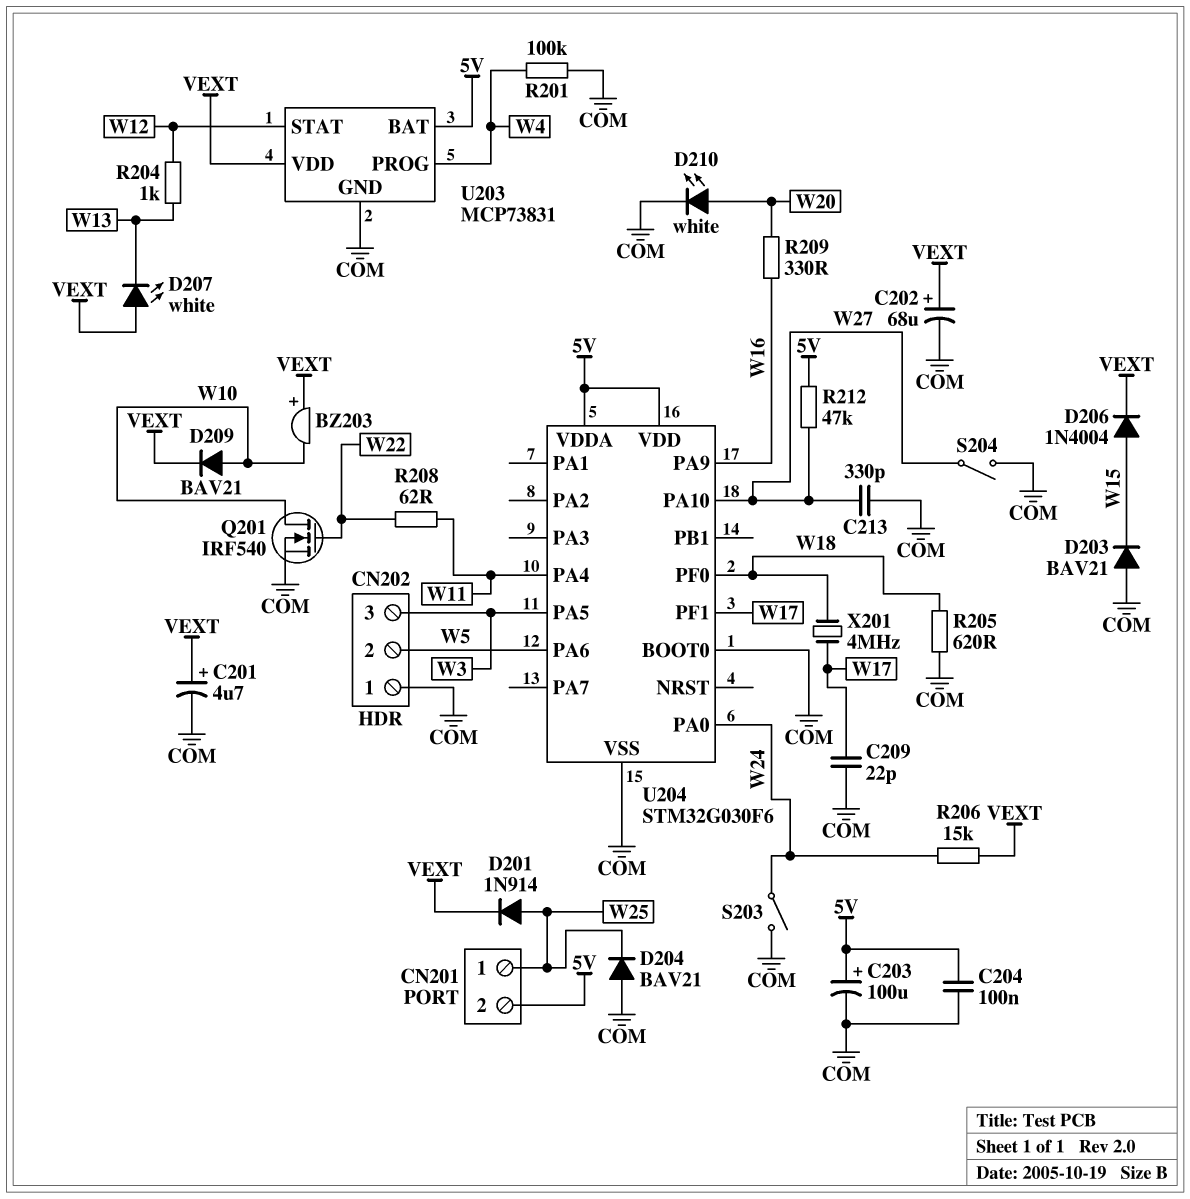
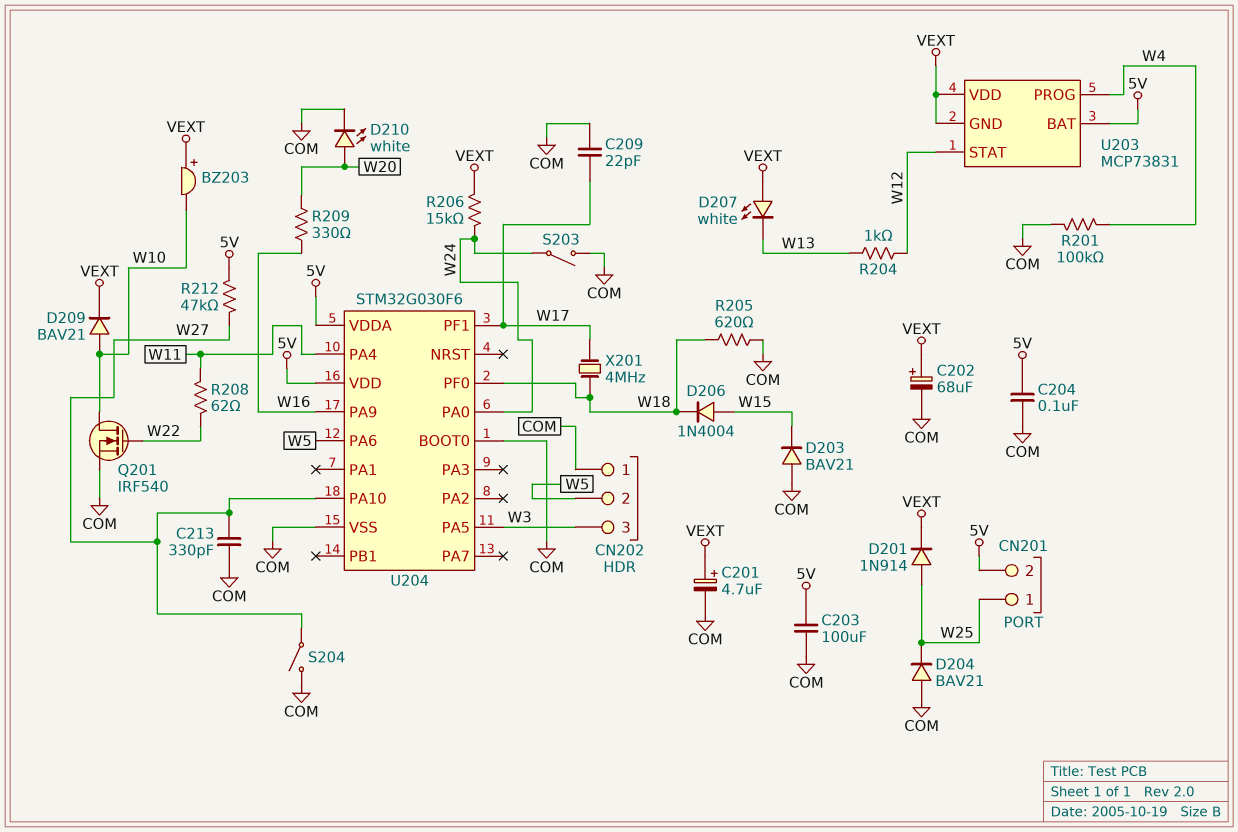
C203: 100uF (plus 5V, minus COM) -> 100uF (5V, COM)
D206: diode 1N4004 (A W15, K VEXT) -> diode 1N4004 (A W15, K W18)
U203 pin GND: COM -> VEXT

